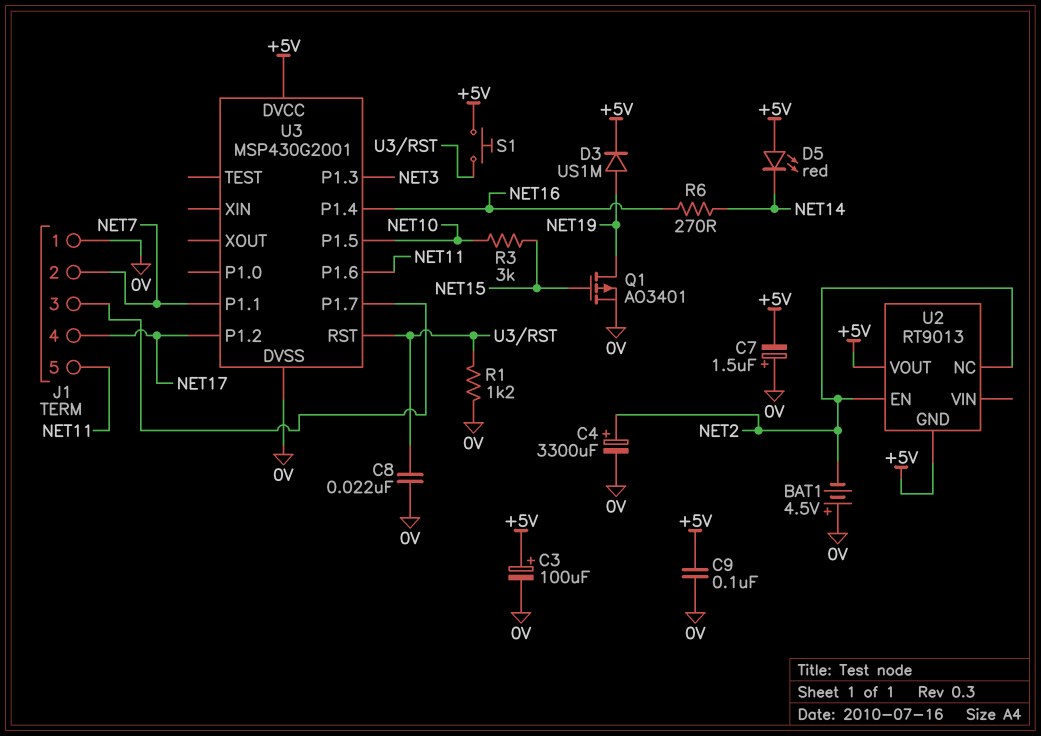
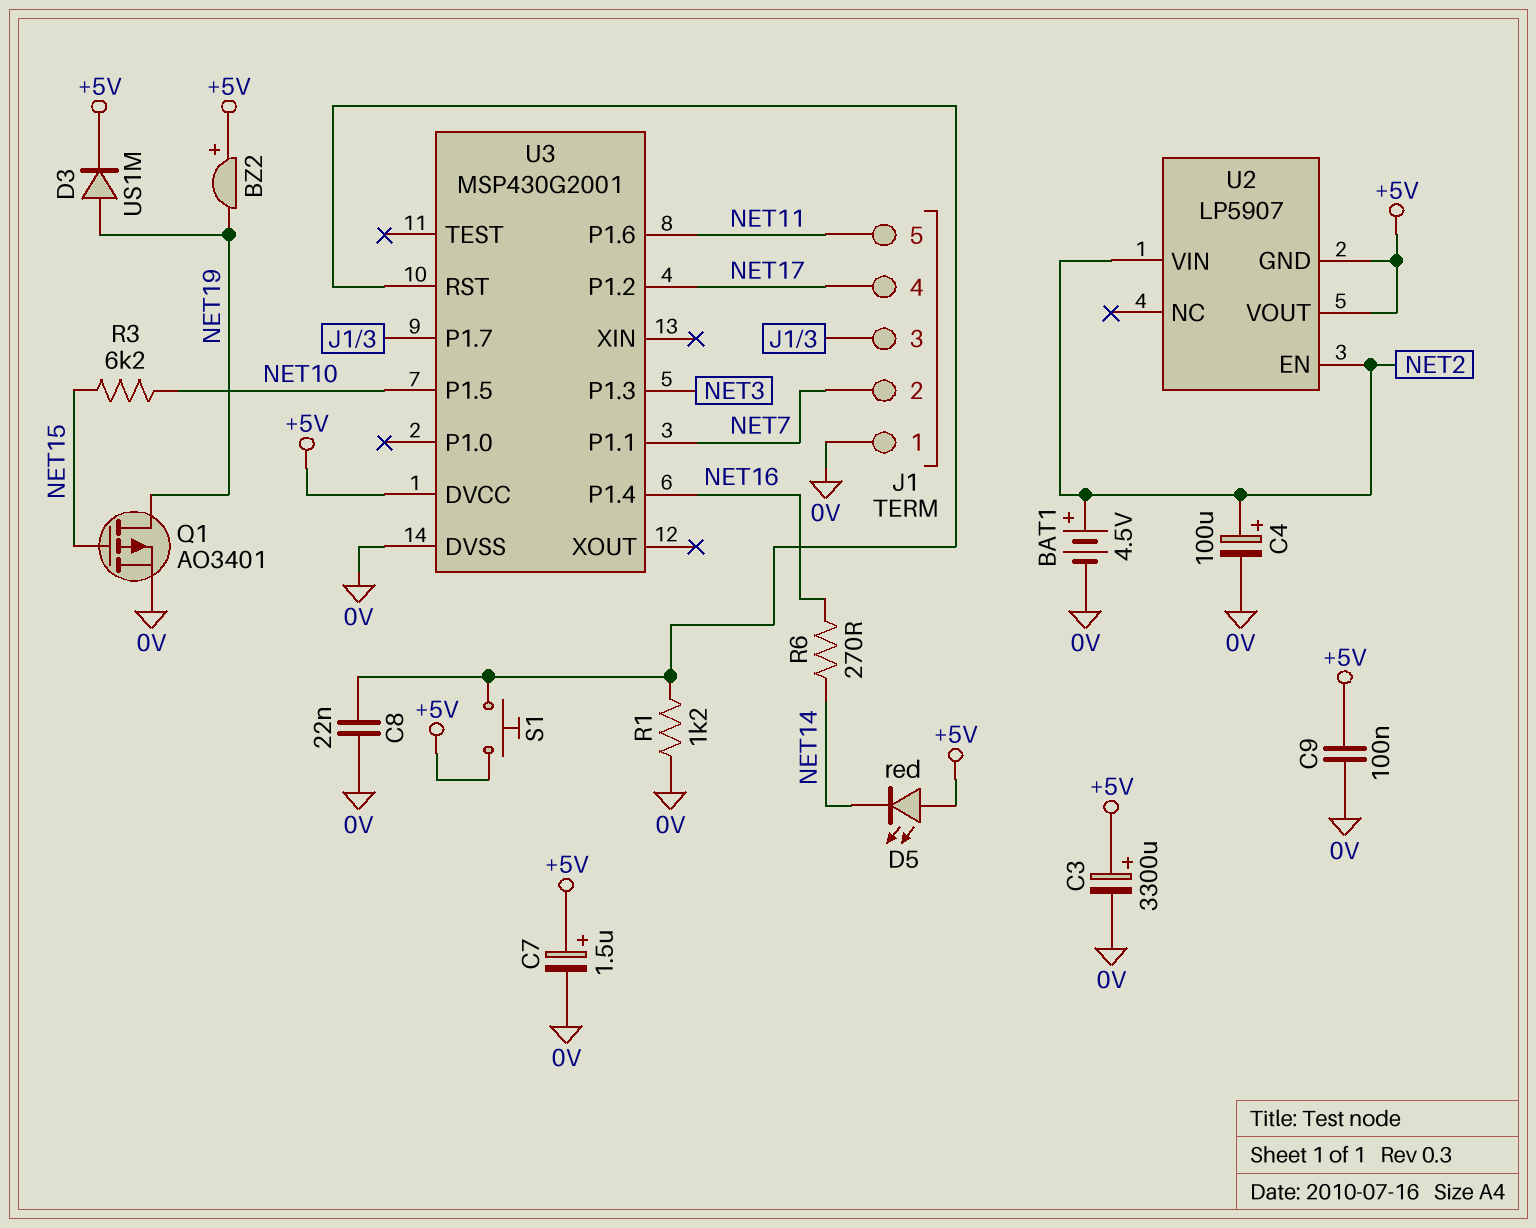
BAT1: 4.5V (plus 0V, minus NET2) -> 4.5V (plus NET2, minus 0V)
BZ2: none -> buzzer (plus +5V, minus NET19)
C3: 100uF (plus +5V, minus 0V) -> 3300uF (plus +5V, minus 0V)
C4: 3300uF (plus NET2, minus 0V) -> 100uF (plus NET2, minus 0V)
C7: 1.5uF (plus 0V, minus +5V) -> 1.5uF (plus +5V, minus 0V)
R3: 3k (NET10, NET15) -> 6.2k (NET10, NET15)
U2: RT9013 -> LP5907
U2 pin NC: NET2 -> none
U2 pin VIN: none -> NET2

